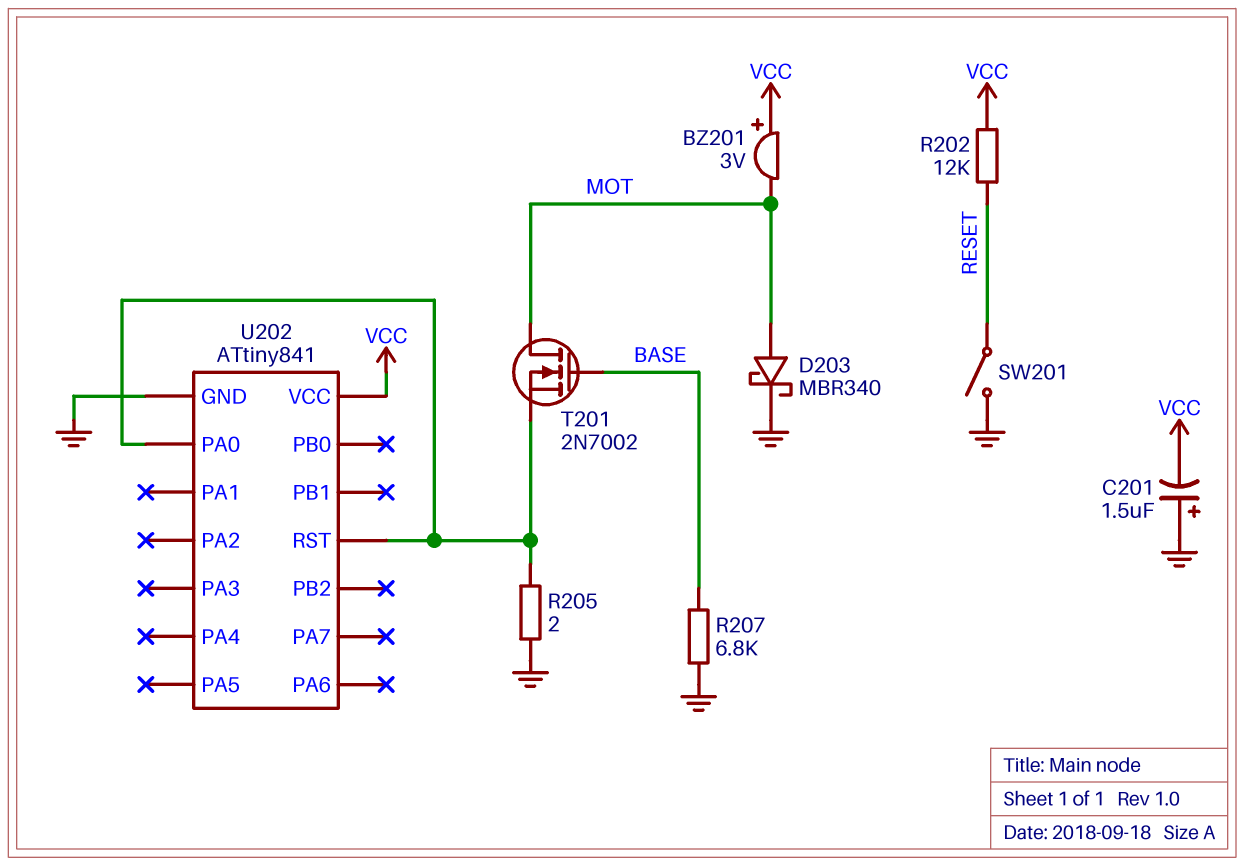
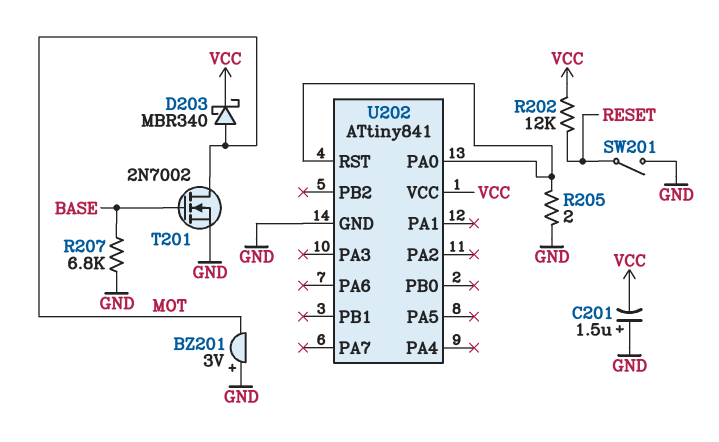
BZ201: buzzer 3V (plus VCC, minus MOT) -> buzzer 3V (plus GND, minus MOT)
D203: schottky MBR340 (A MOT, K GND) -> schottky MBR340 (A MOT, K VCC)
T201: NMOS 2N7002 (G BASE, D MOT, S U202/PA0) -> NMOS 2N7002 (G BASE, D MOT, S GND)

